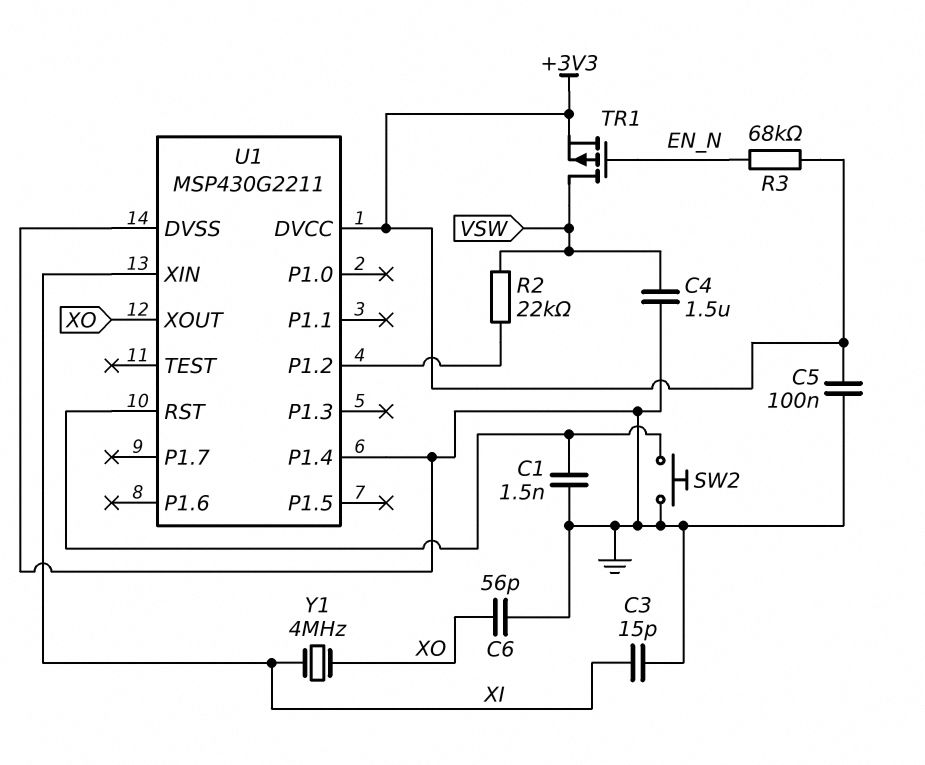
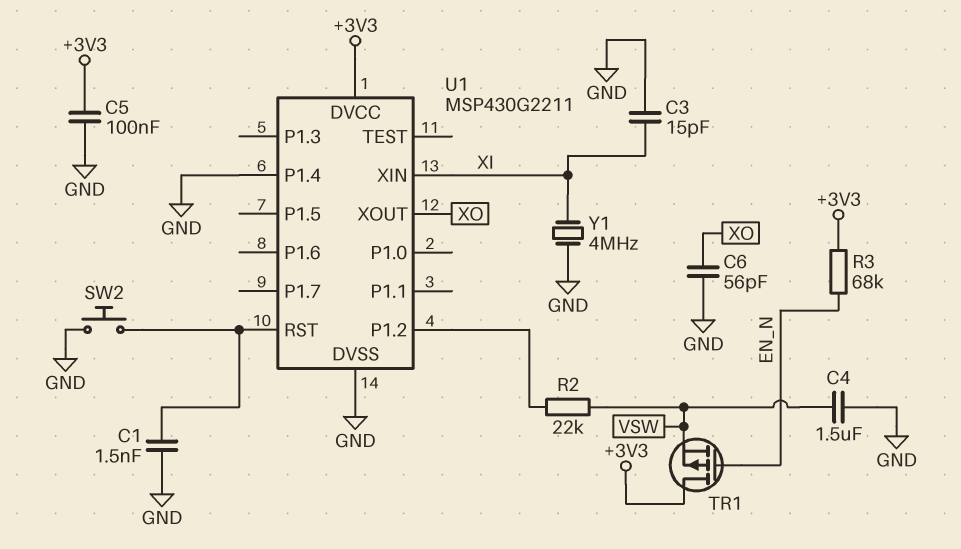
TR1: PMOS (G EN_N, D VSW, S +3V3) -> PMOS (G EN_N, D +3V3, S VSW)
Y1: 4MHz (XI, XO) -> 4MHz (GND, XI)

